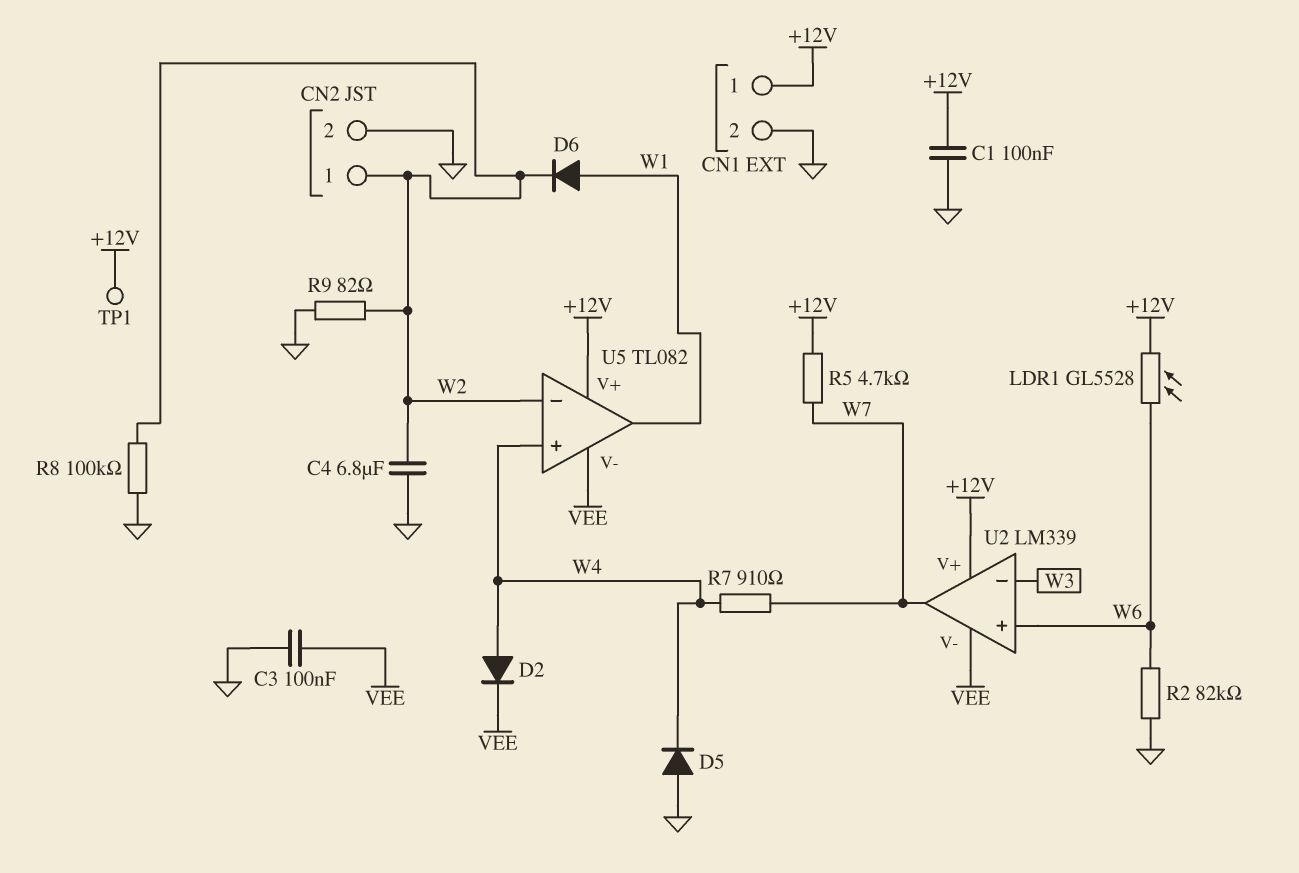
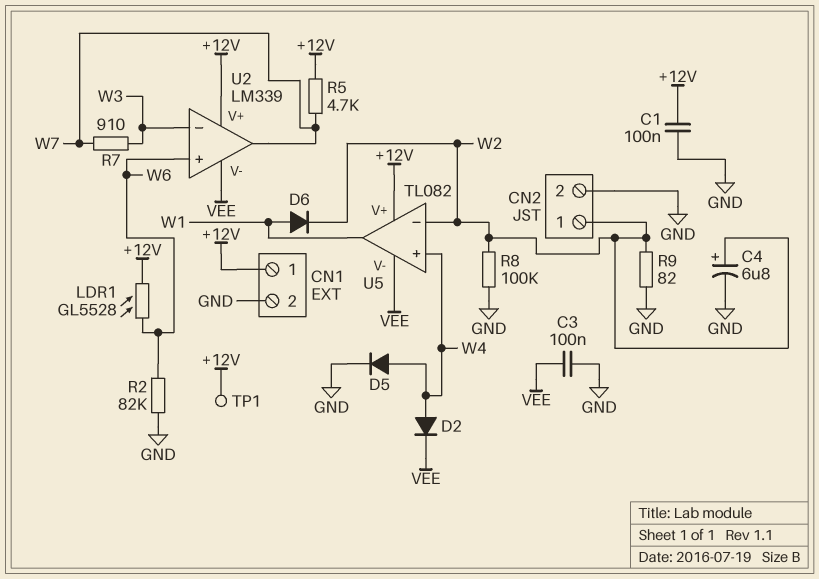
C4: 6.8uF (GND, W2) -> 6.8uF (plus W2, minus GND)
D5: diode (A GND, K W4) -> diode (A W4, K GND)
R7: 910 (W4, W7) -> 910 (W3, W7)

